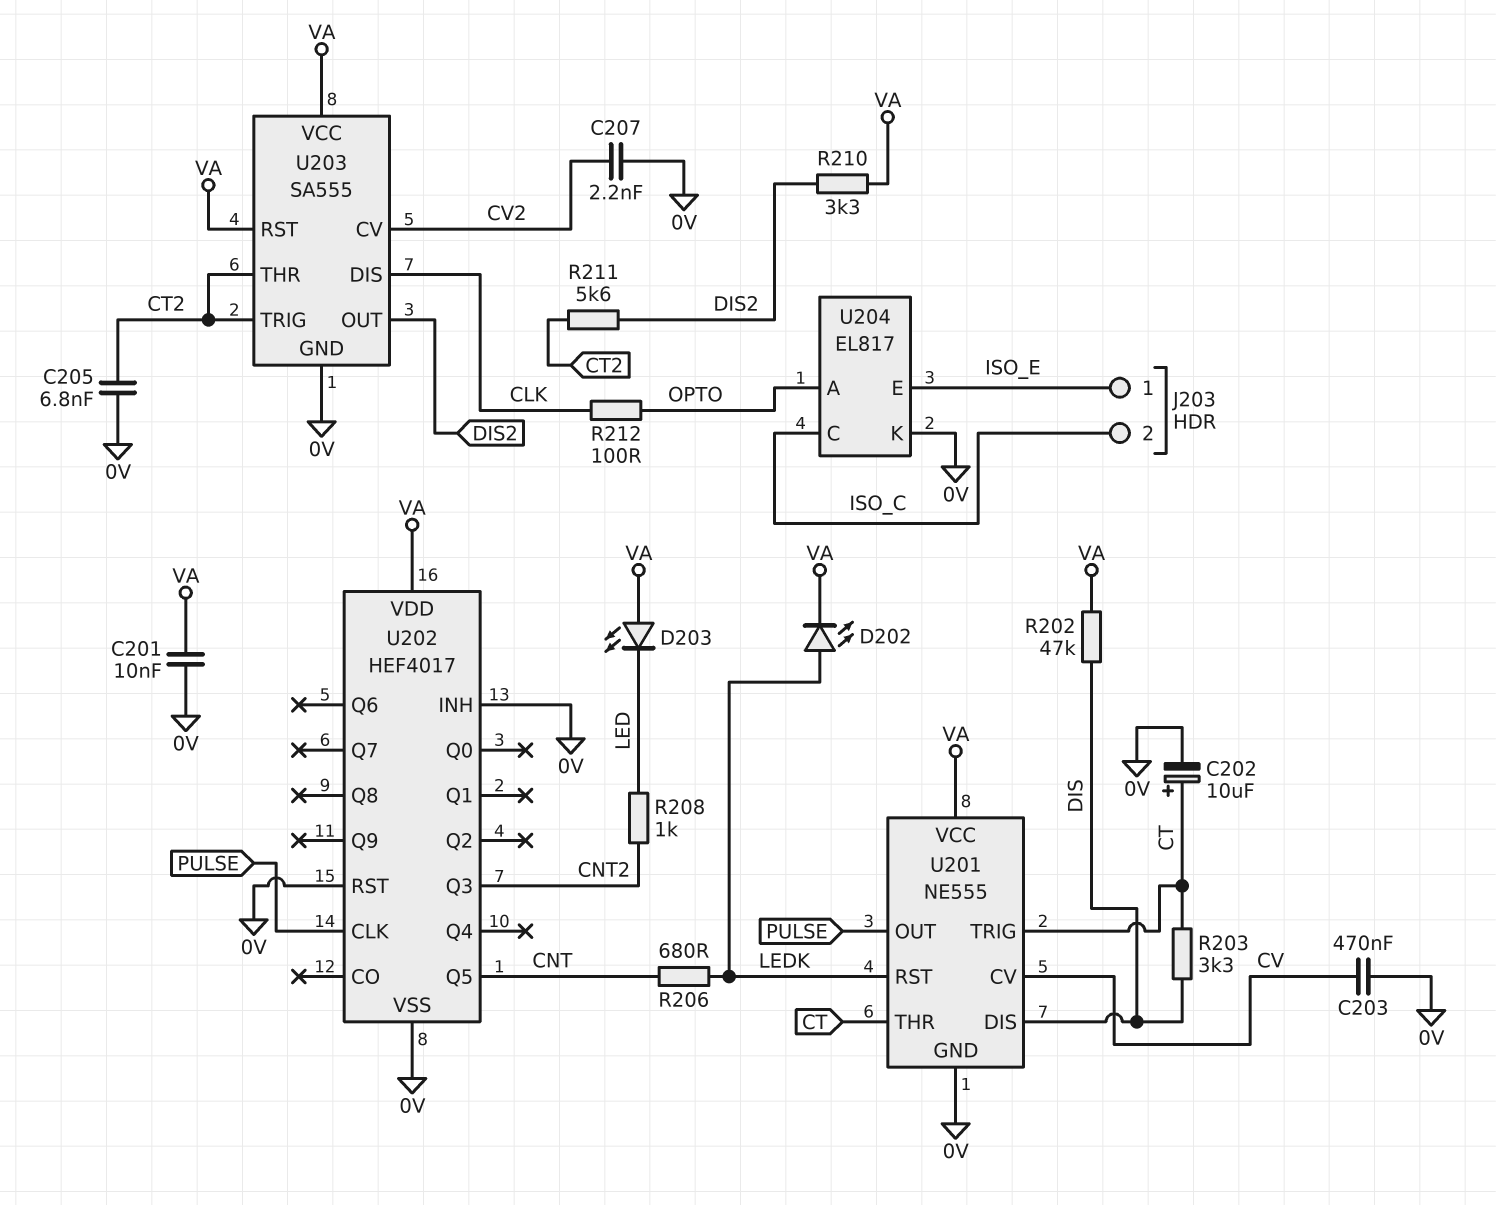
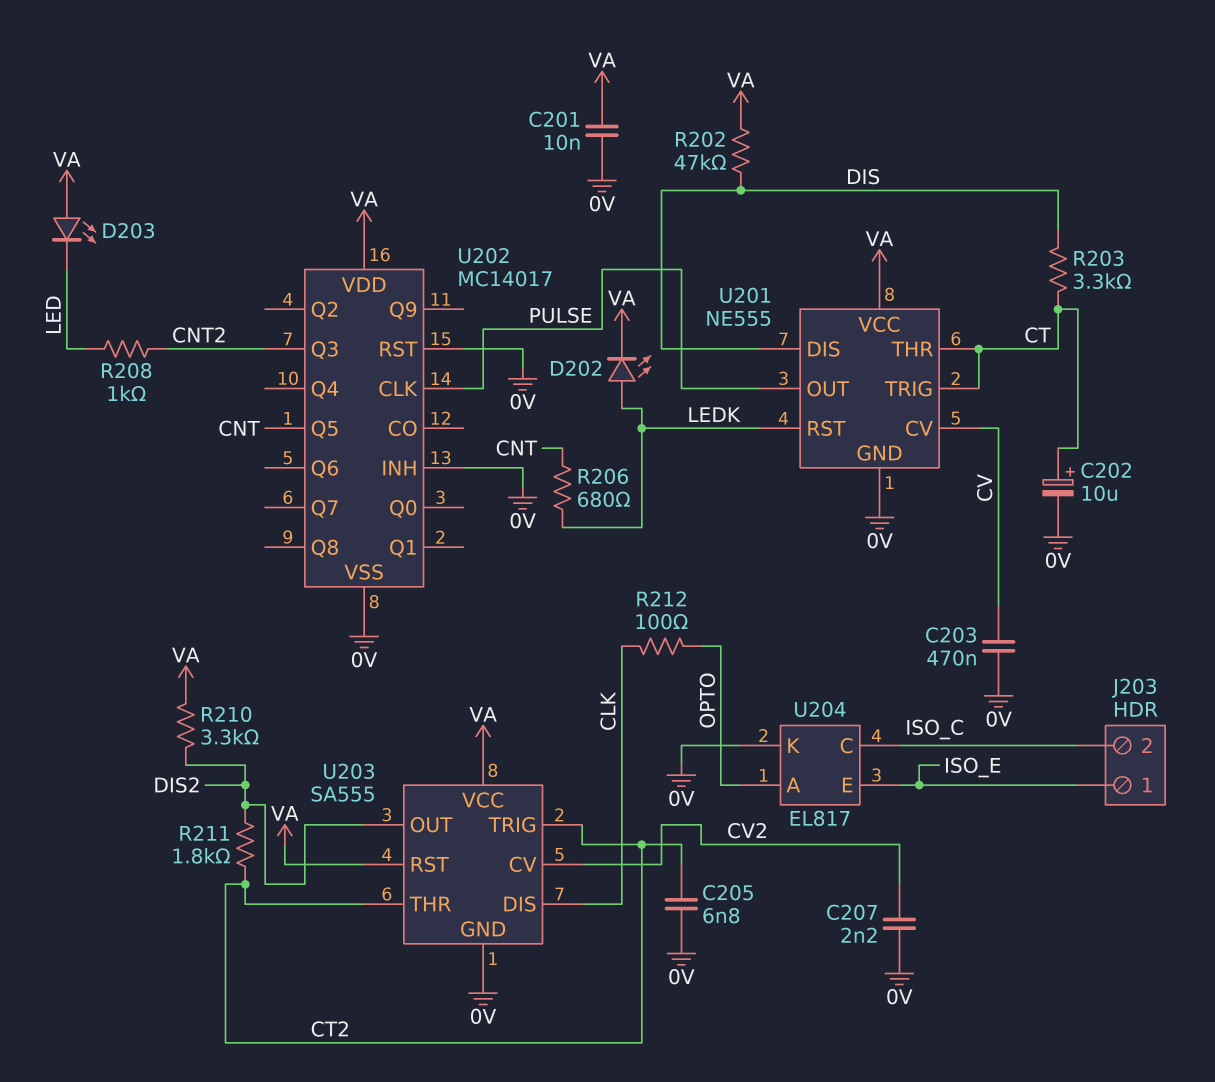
R211: 5.6k (CT2, DIS2) -> 1.8k (CT2, DIS2)
U202: HEF4017 -> MC14017

